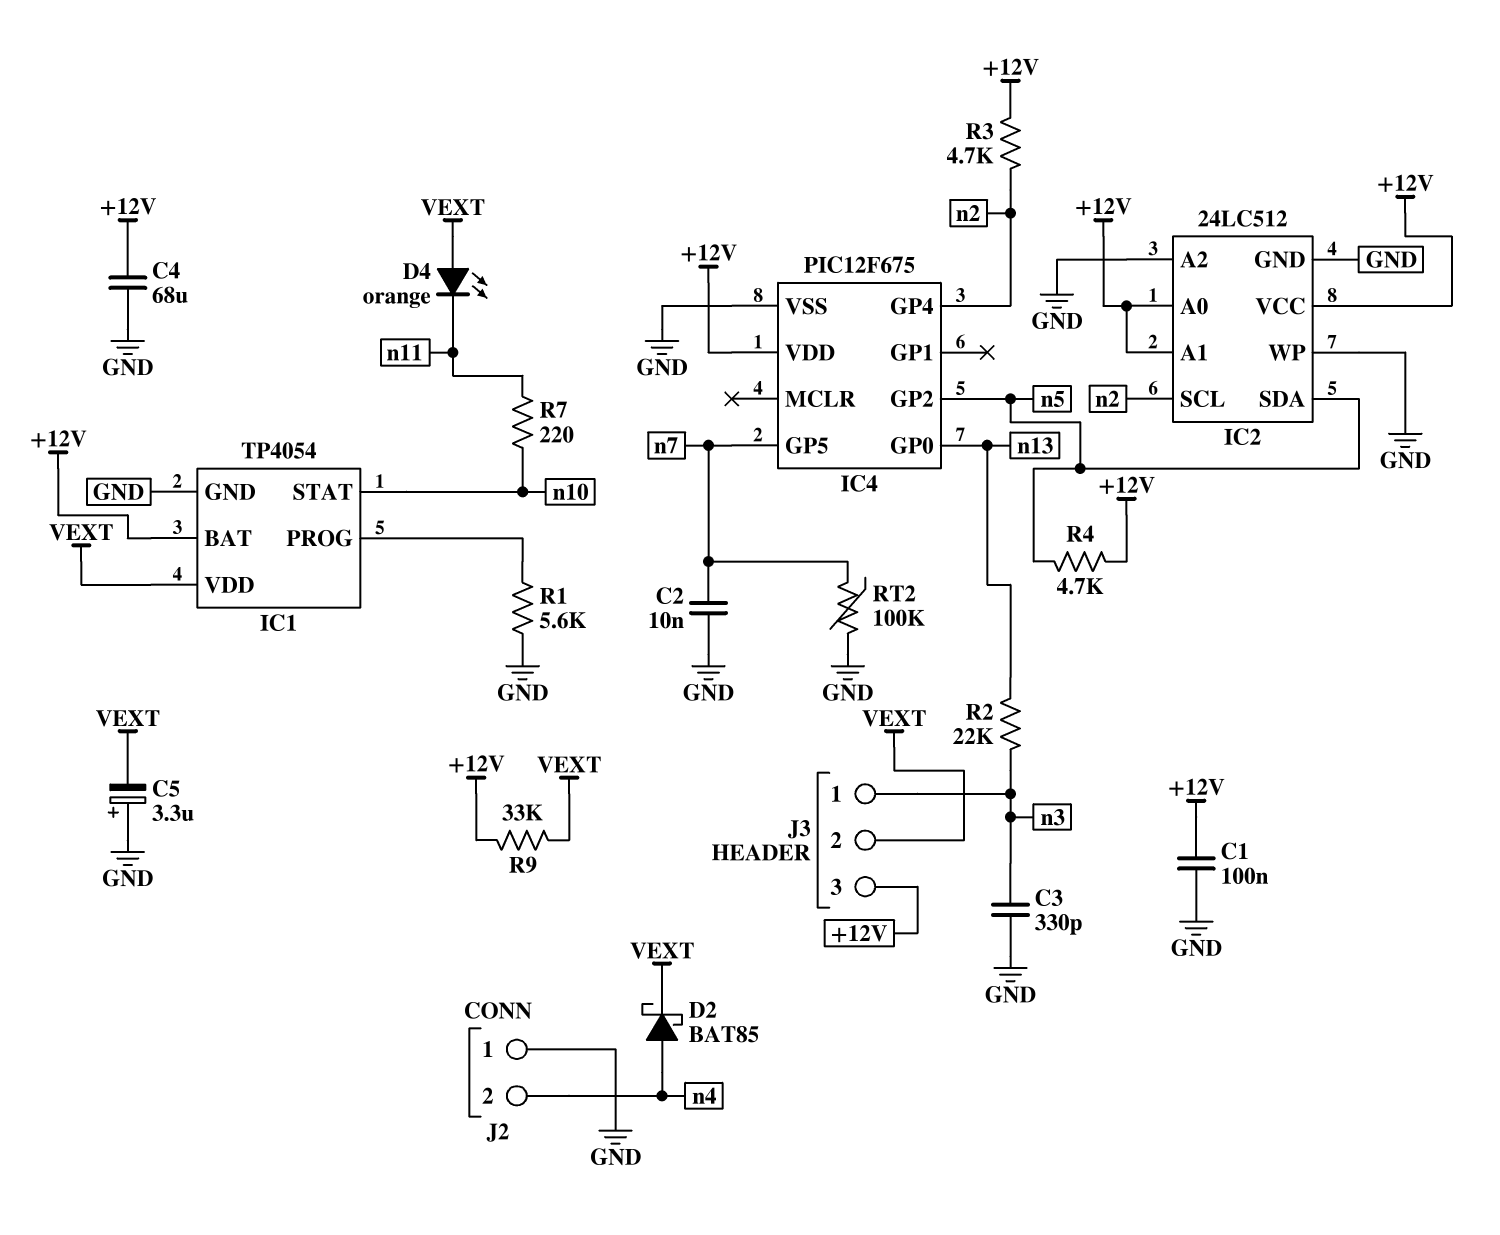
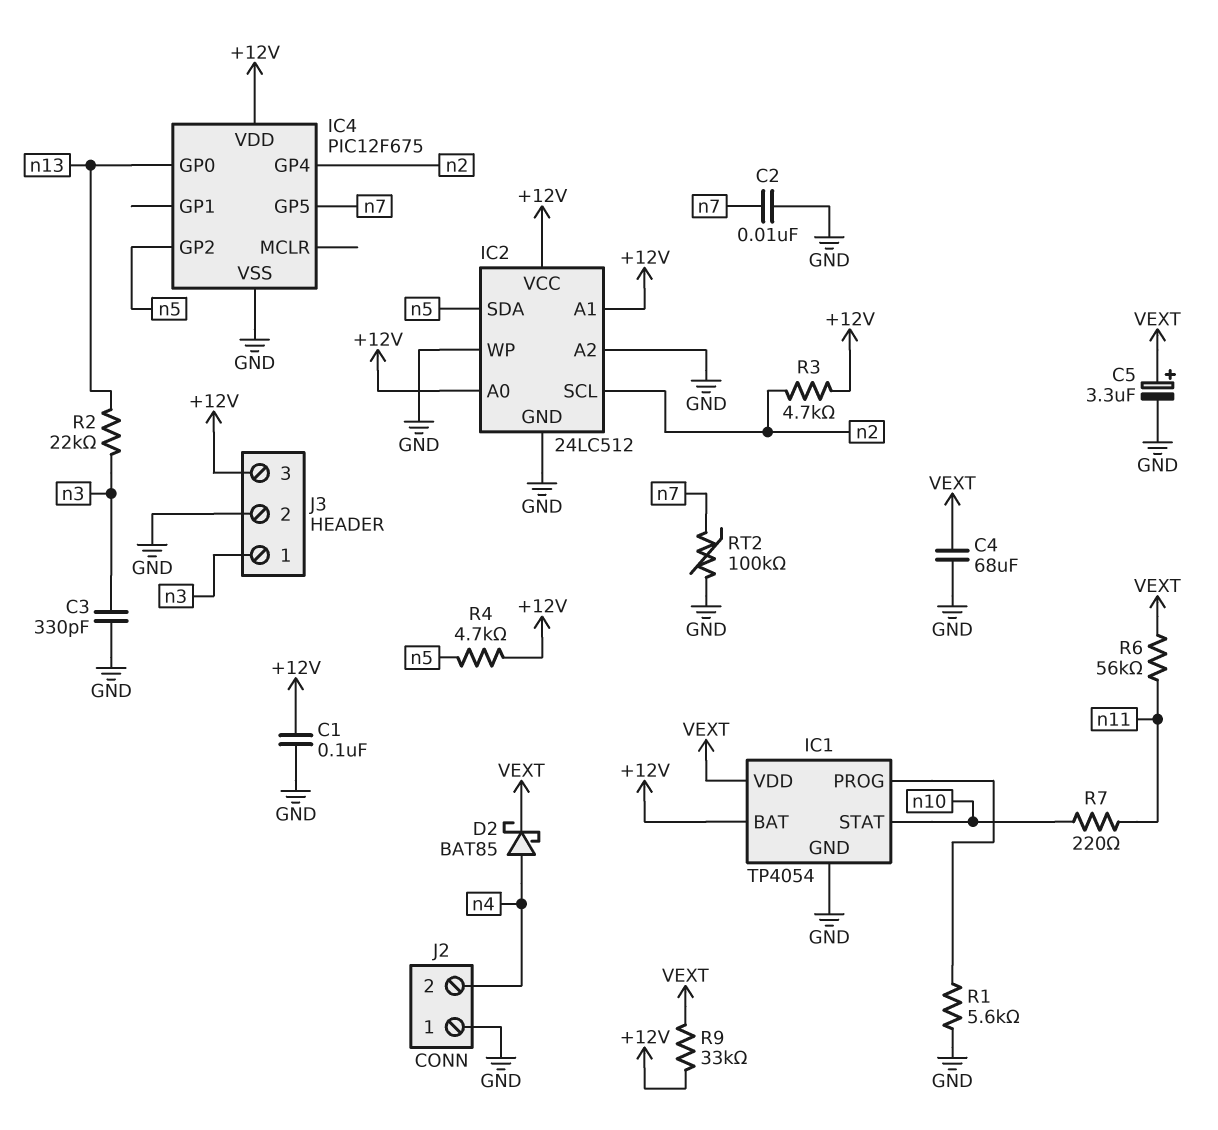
C4: 68uF (+12V, GND) -> 68uF (GND, VEXT)
C5: 3.3uF (plus GND, minus VEXT) -> 3.3uF (plus VEXT, minus GND)
D4: LED orange (A VEXT, K n11) -> none
J3 pin 2: VEXT -> GND
R6: none -> 56k (VEXT, n11)

